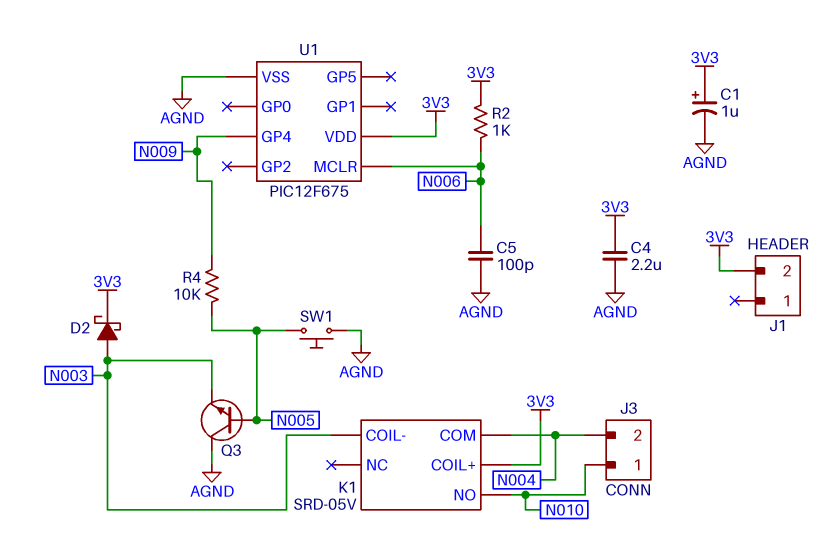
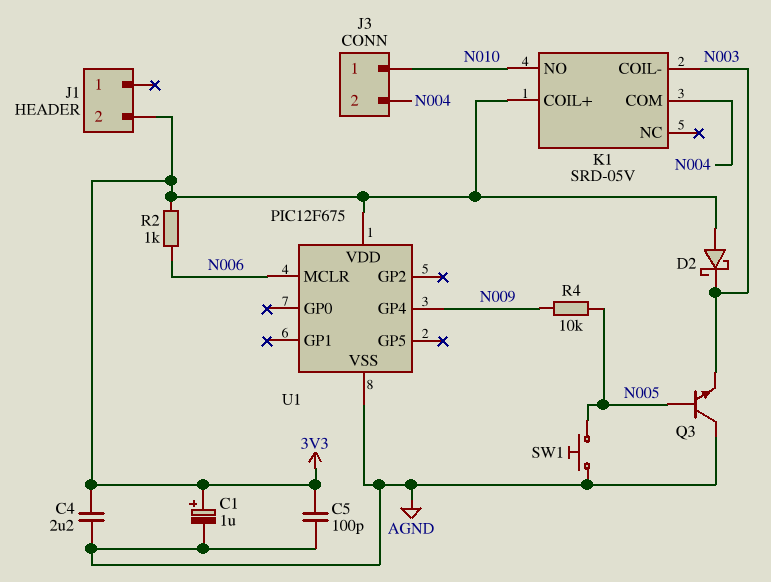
C5: 100pF (AGND, N006) -> 100pF (3V3, AGND)
D2: schottky (A N003, K 3V3) -> schottky (A 3V3, K N003)

